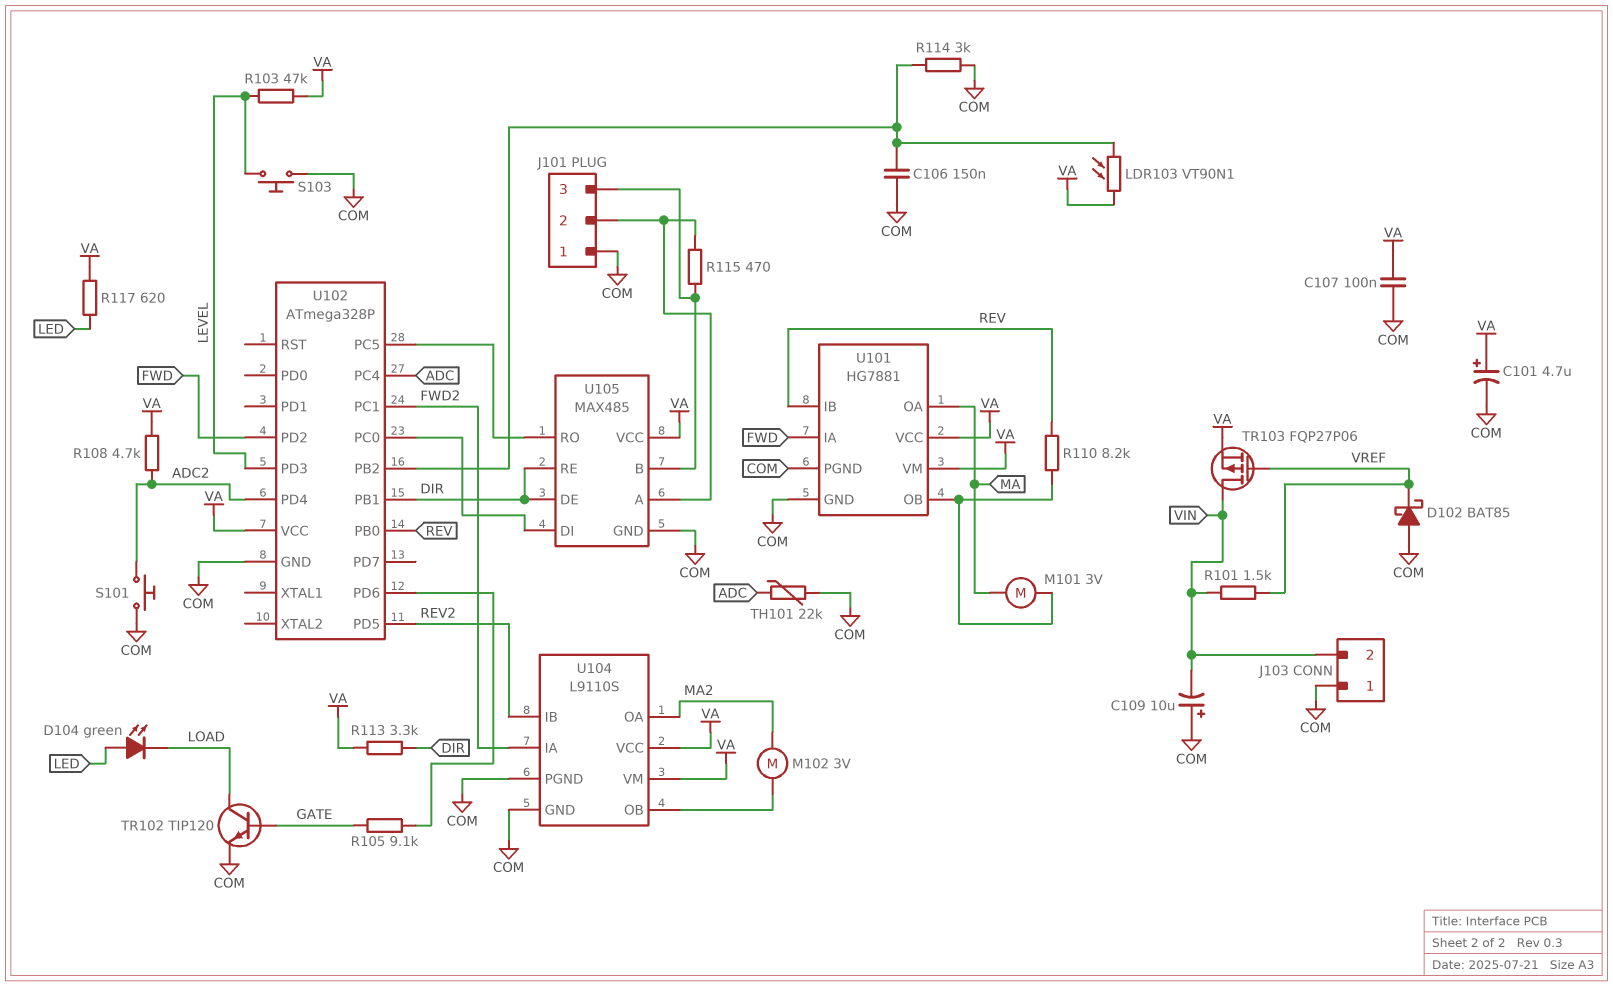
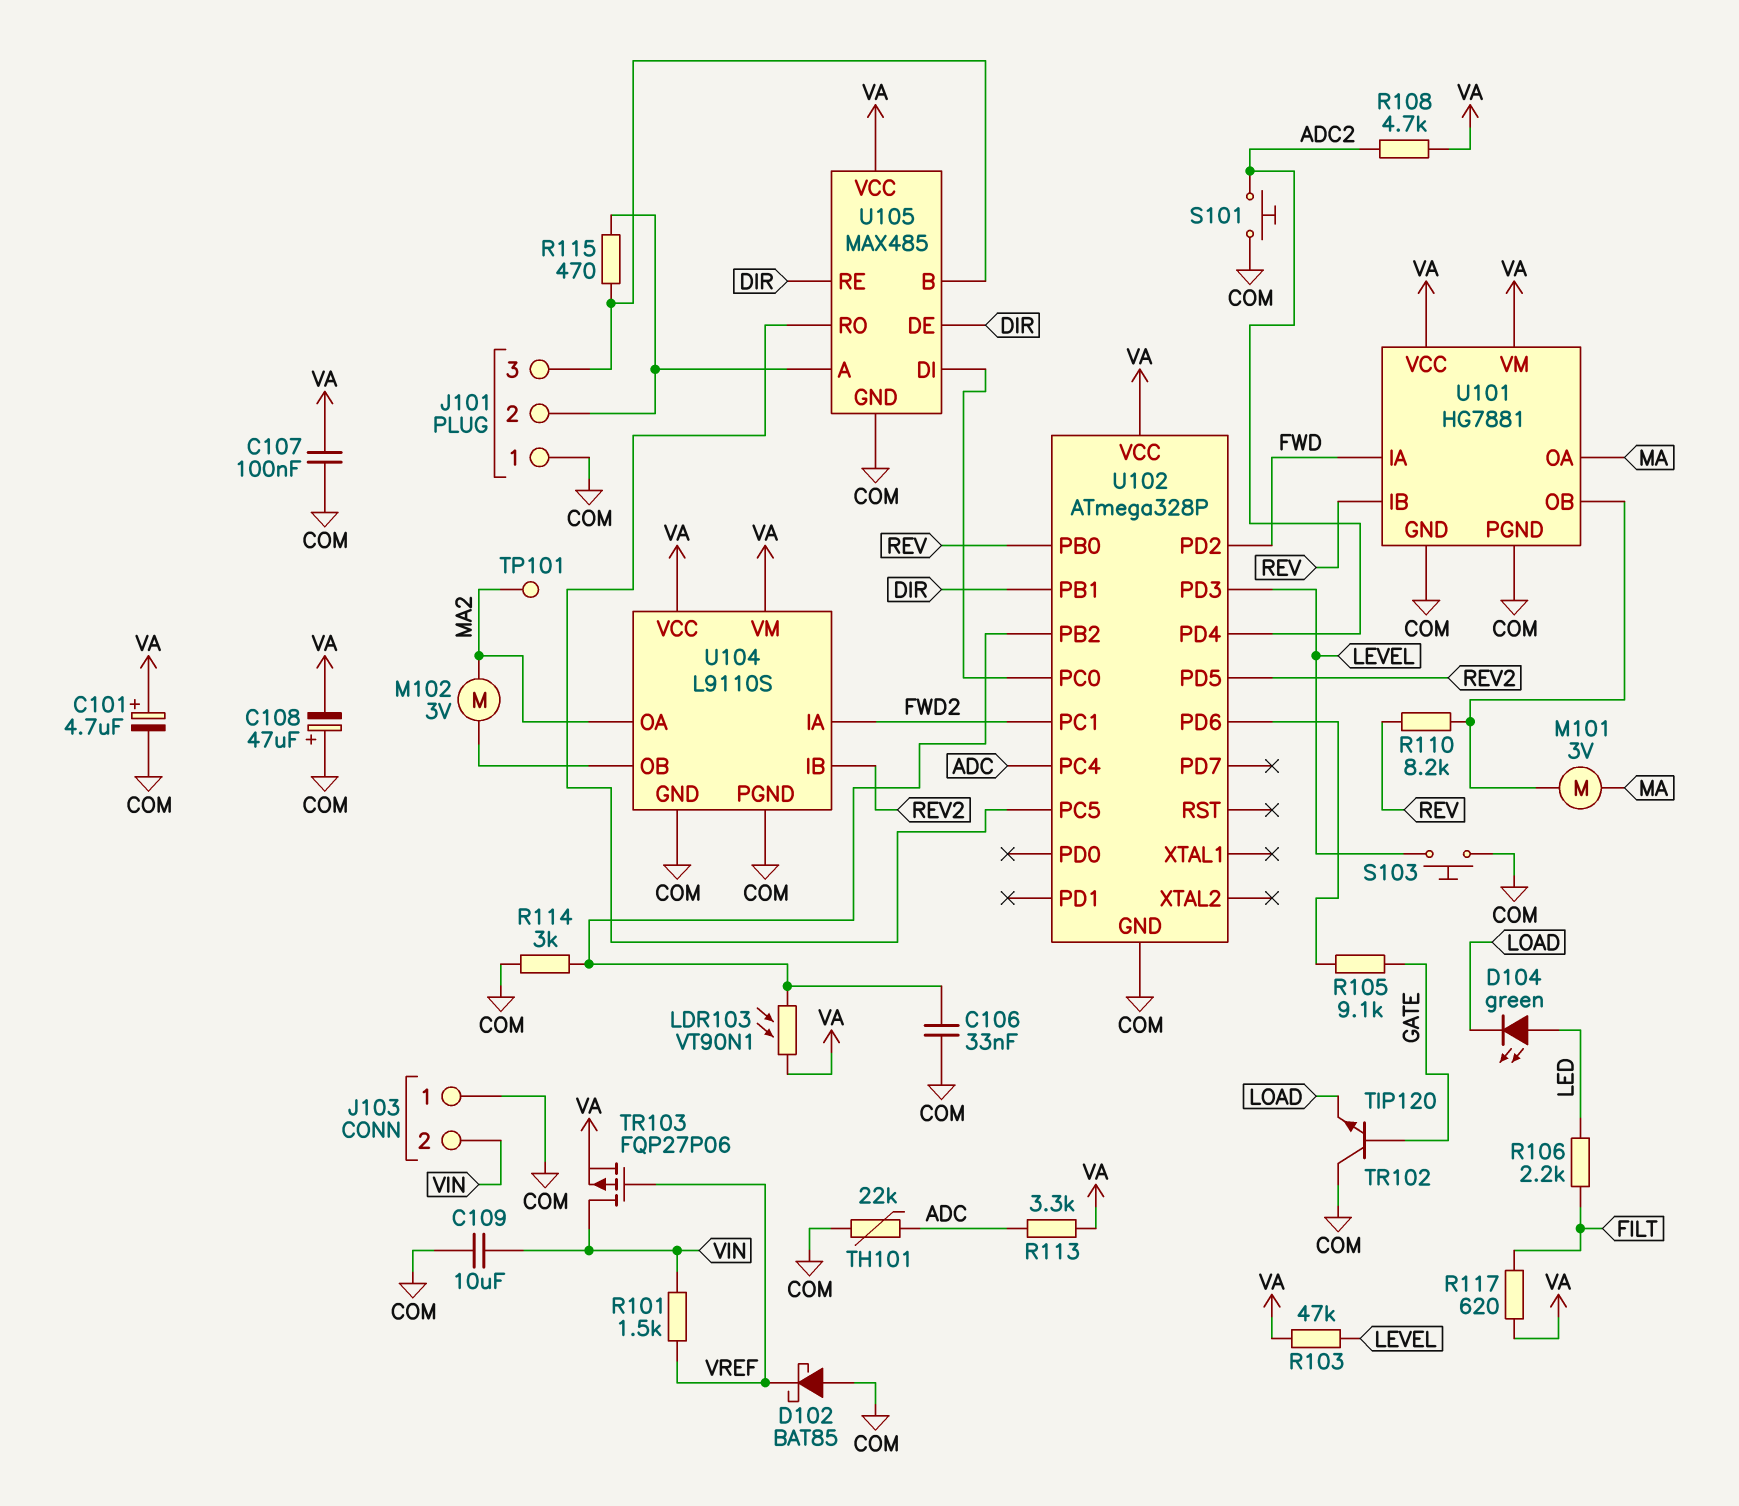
C106: 150nF (COM, U102/PB2) -> 33nF (COM, U102/PB2)
C108: none -> 47uF (plus COM, minus VA)
C109: 10uF (plus COM, minus VIN) -> 10uF (COM, VIN)
R106: none -> 2.2k (FILT, LED)
R113: 3.3k (DIR, VA) -> 3.3k (ADC, VA)
R117: 620 (LED, VA) -> 620 (FILT, VA)
TP101: none -> test point (MA2)
TR102: NPN TIP120 (B GATE, C LOAD, E COM) -> NPN TIP120 (B GATE, C COM, E LOAD)

